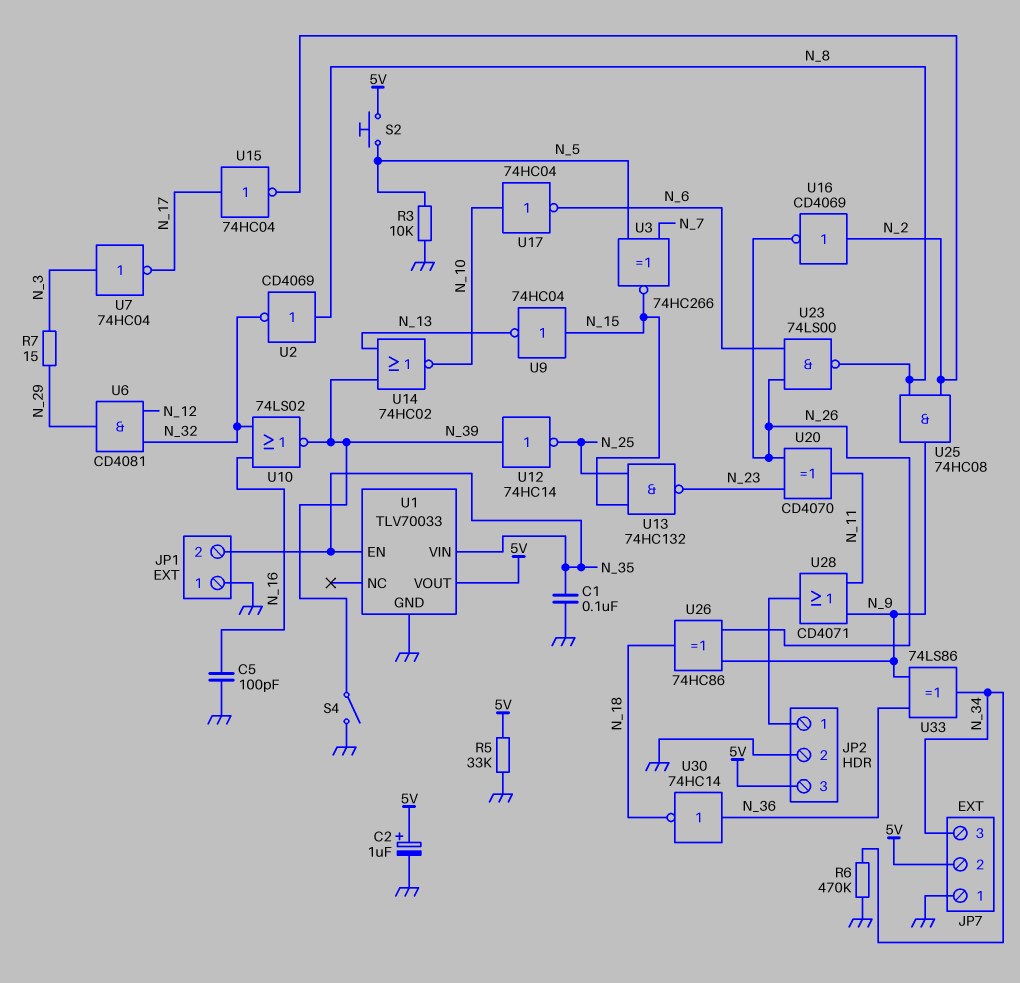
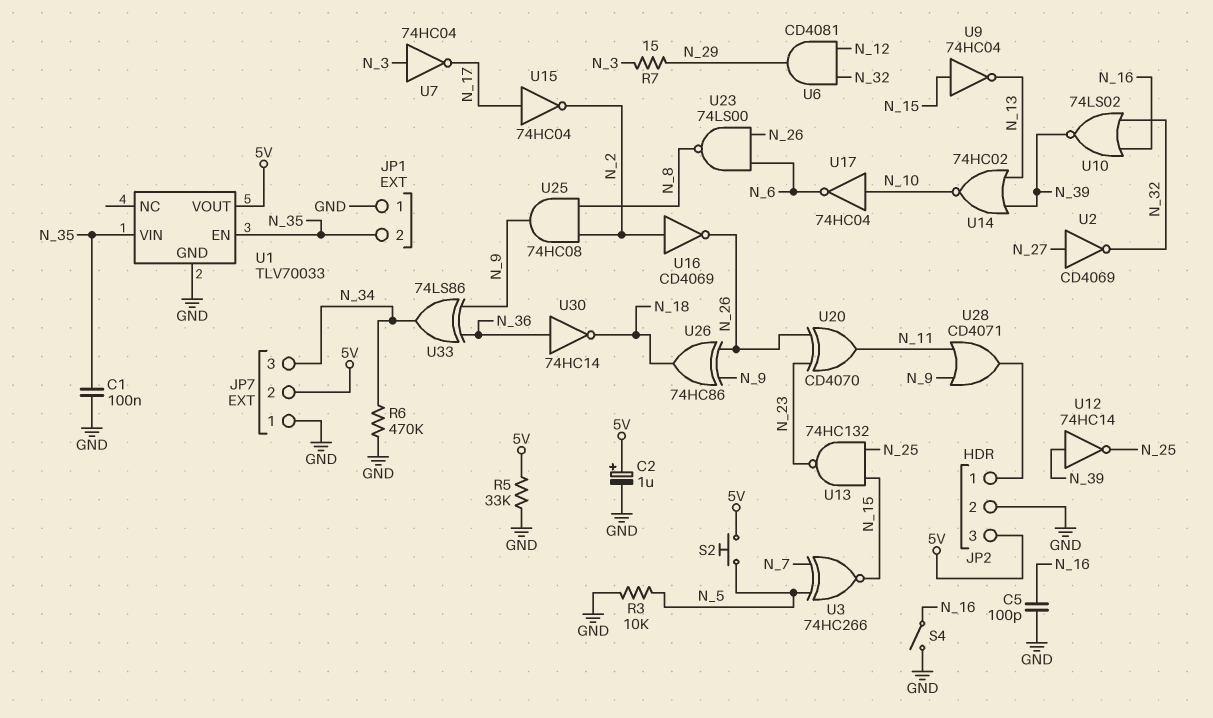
S4: switch (GND, N_39) -> switch (GND, N_16)
U2: NOT CD4069 (in N_8, out N_32) -> NOT CD4069 (in N_27, out N_32)

